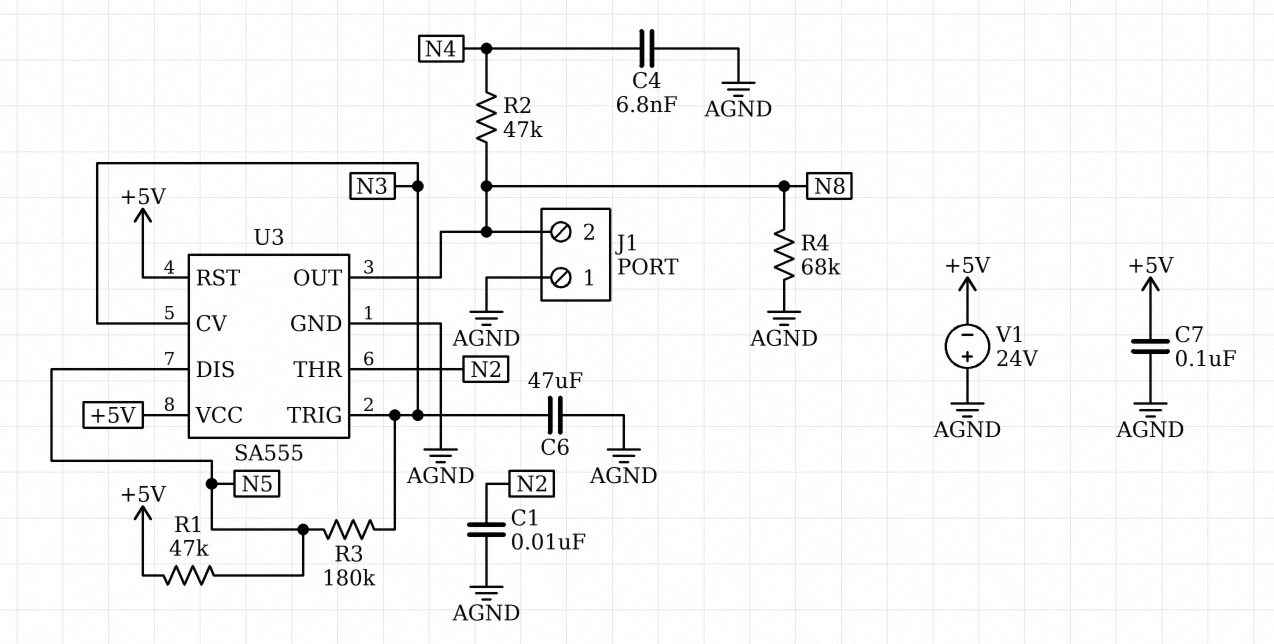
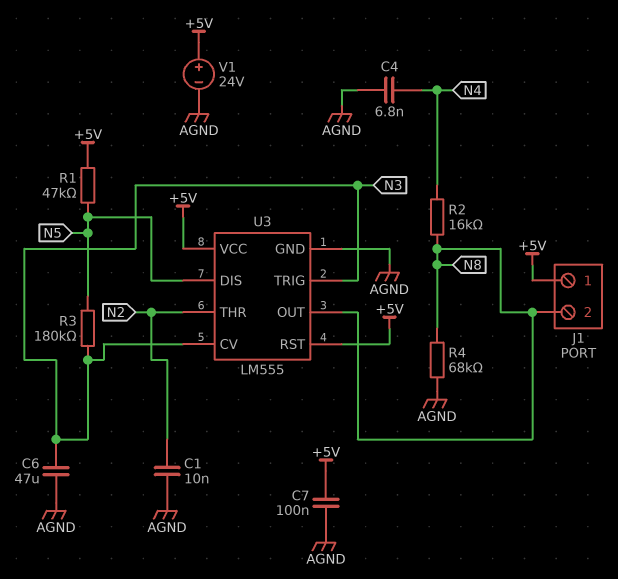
J1 pin 1: AGND -> +5V
R2: 47k (N4, N8) -> 16k (N4, N8)
U3: SA555 -> LM555
V1: 24V (plus AGND, minus +5V) -> 24V (plus +5V, minus AGND)

